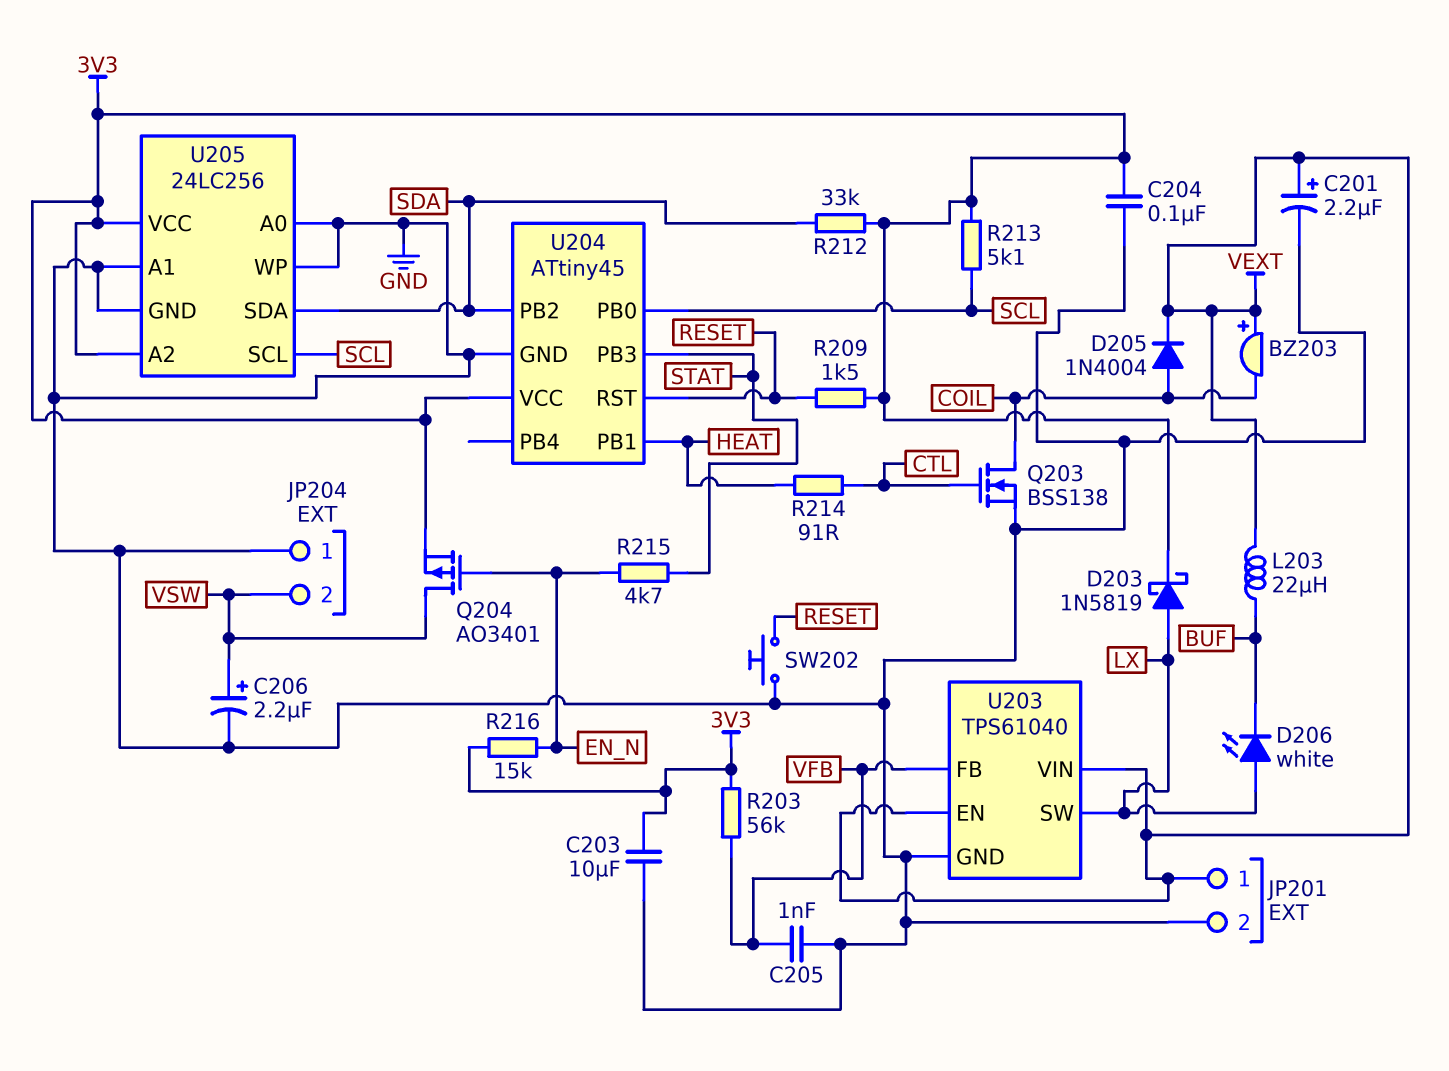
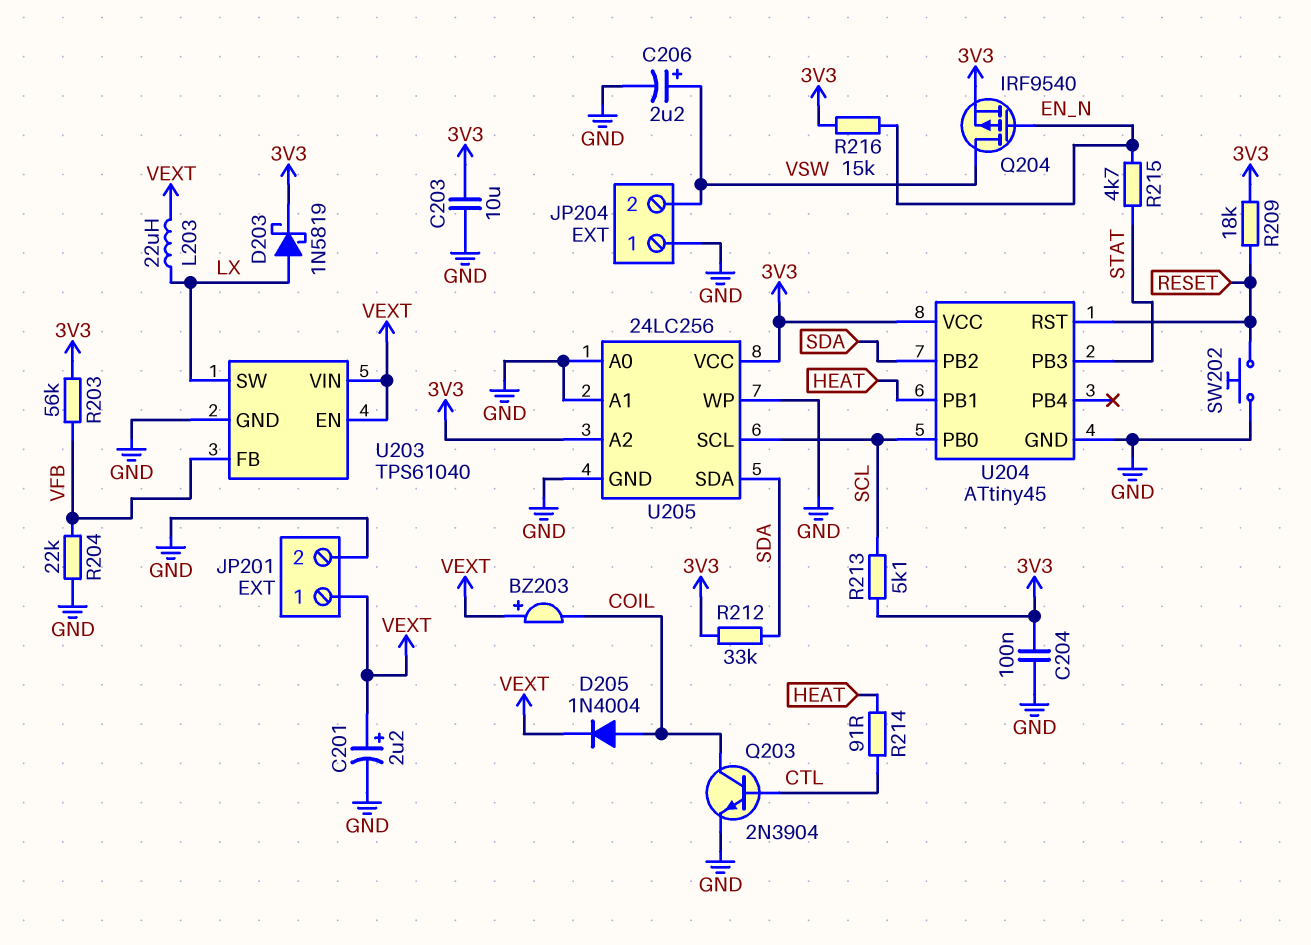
C205: 1nF (GND, VFB) -> none
D206: LED white (A LX, K BUF) -> none
L203: 22uH (BUF, VEXT) -> 22uH (LX, VEXT)
Q203: NMOS BSS138 (G CTL, D COIL, S GND) -> NPN 2N3904 (B CTL, C COIL, E GND)
Q204: PMOS AO3401 (G EN_N, D VSW, S 3V3) -> PMOS IRF9540 (G EN_N, D VSW, S 3V3)
R204: none -> 22k (GND, VFB)
R209: 1.5k (3V3, RESET) -> 18k (3V3, RESET)

